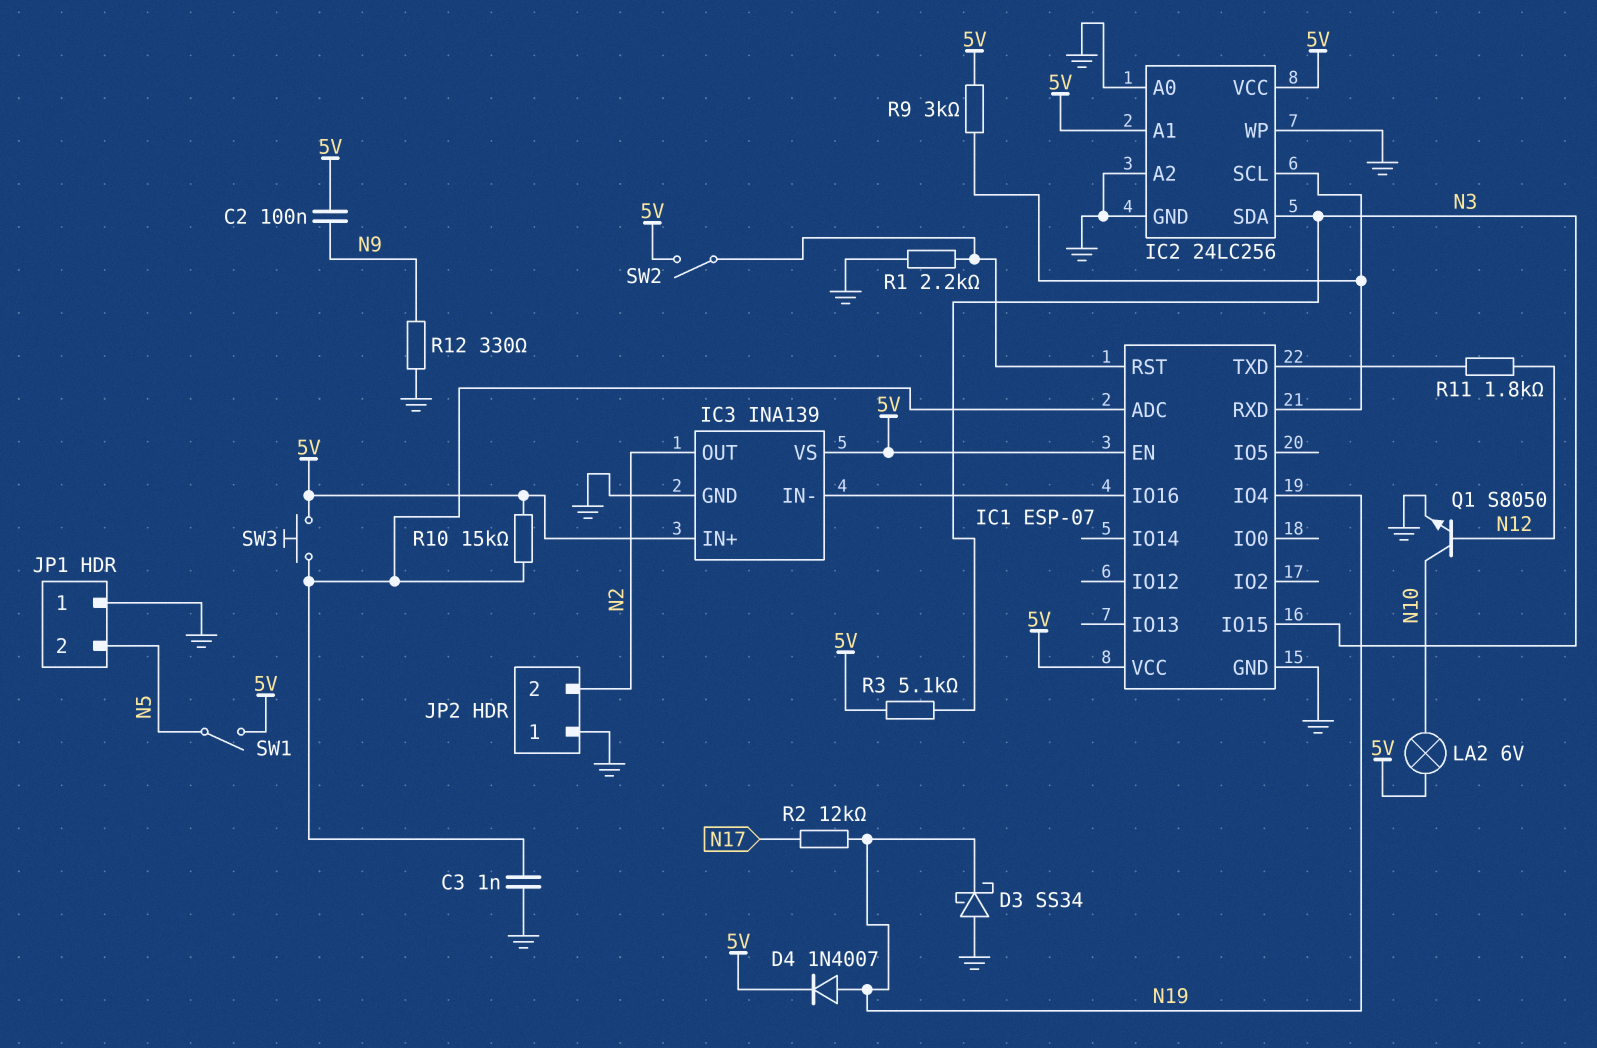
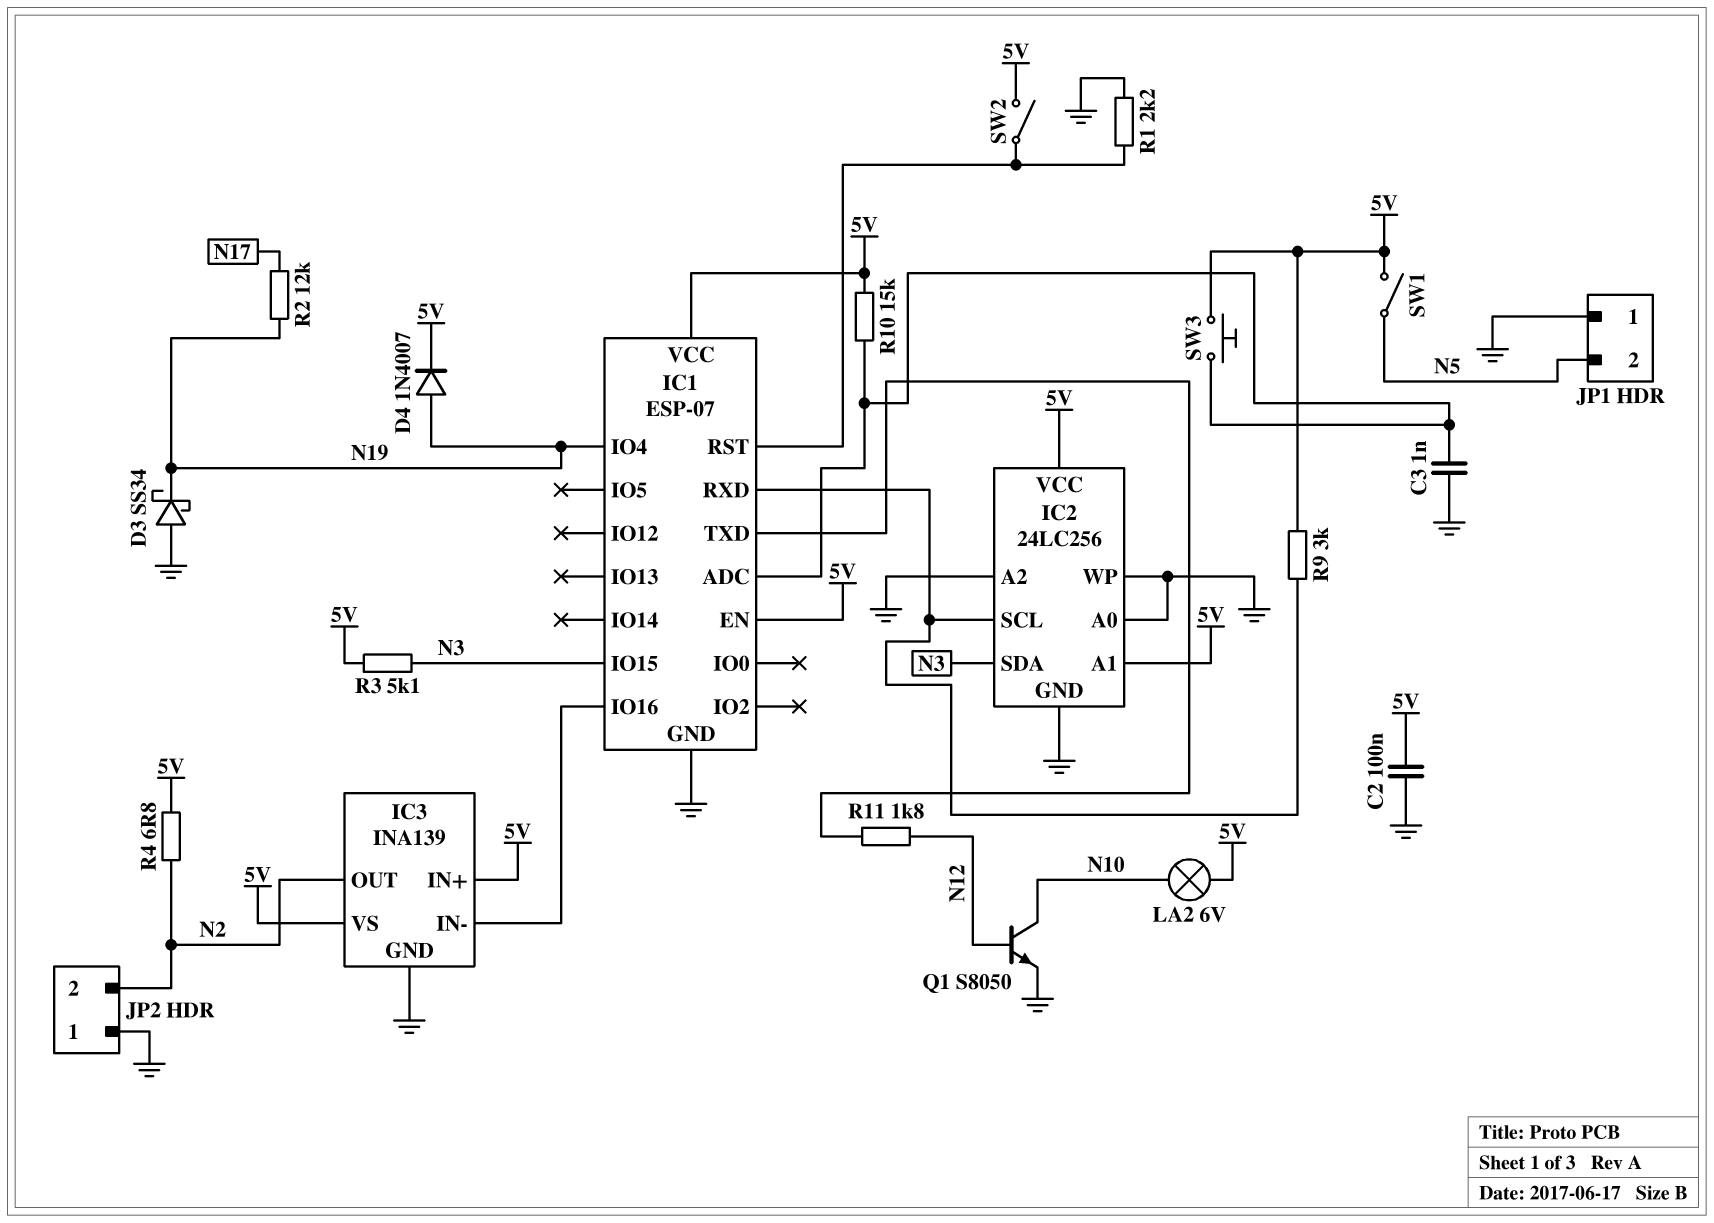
C2: 100nF (5V, N9) -> 100nF (5V, GND)
R4: none -> 6.8 (5V, N2)
R12: 330 (GND, N9) -> none

